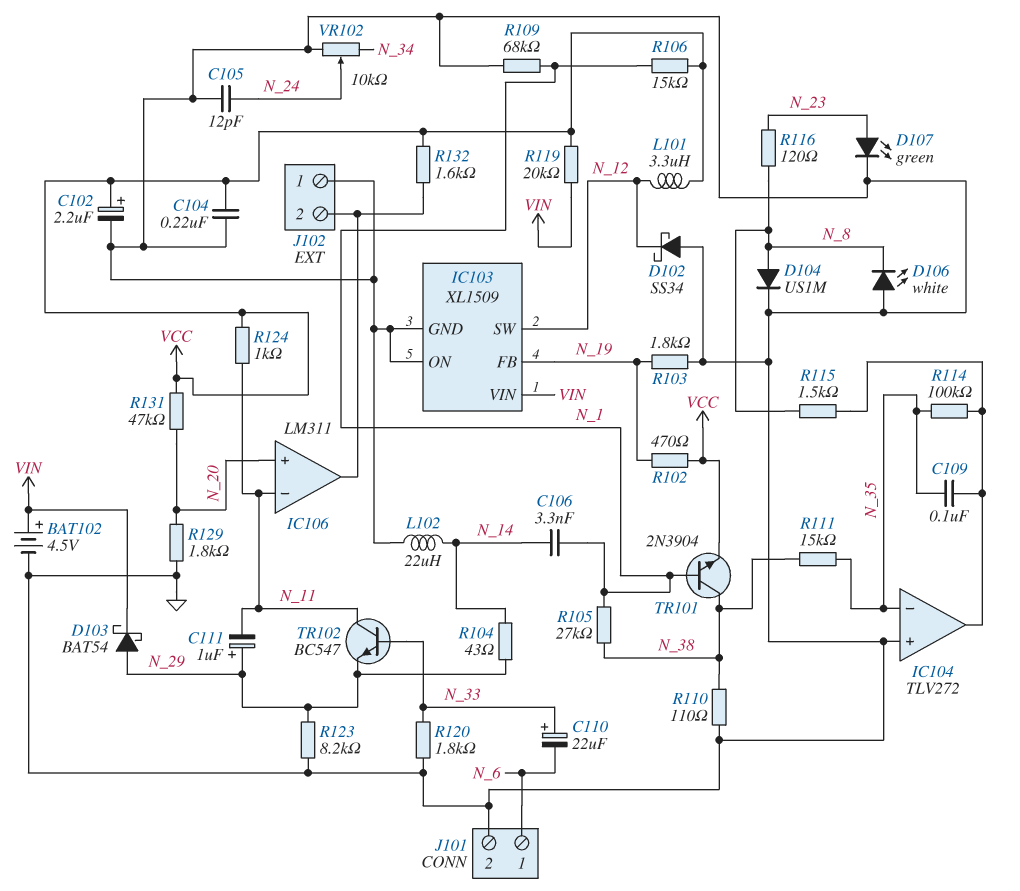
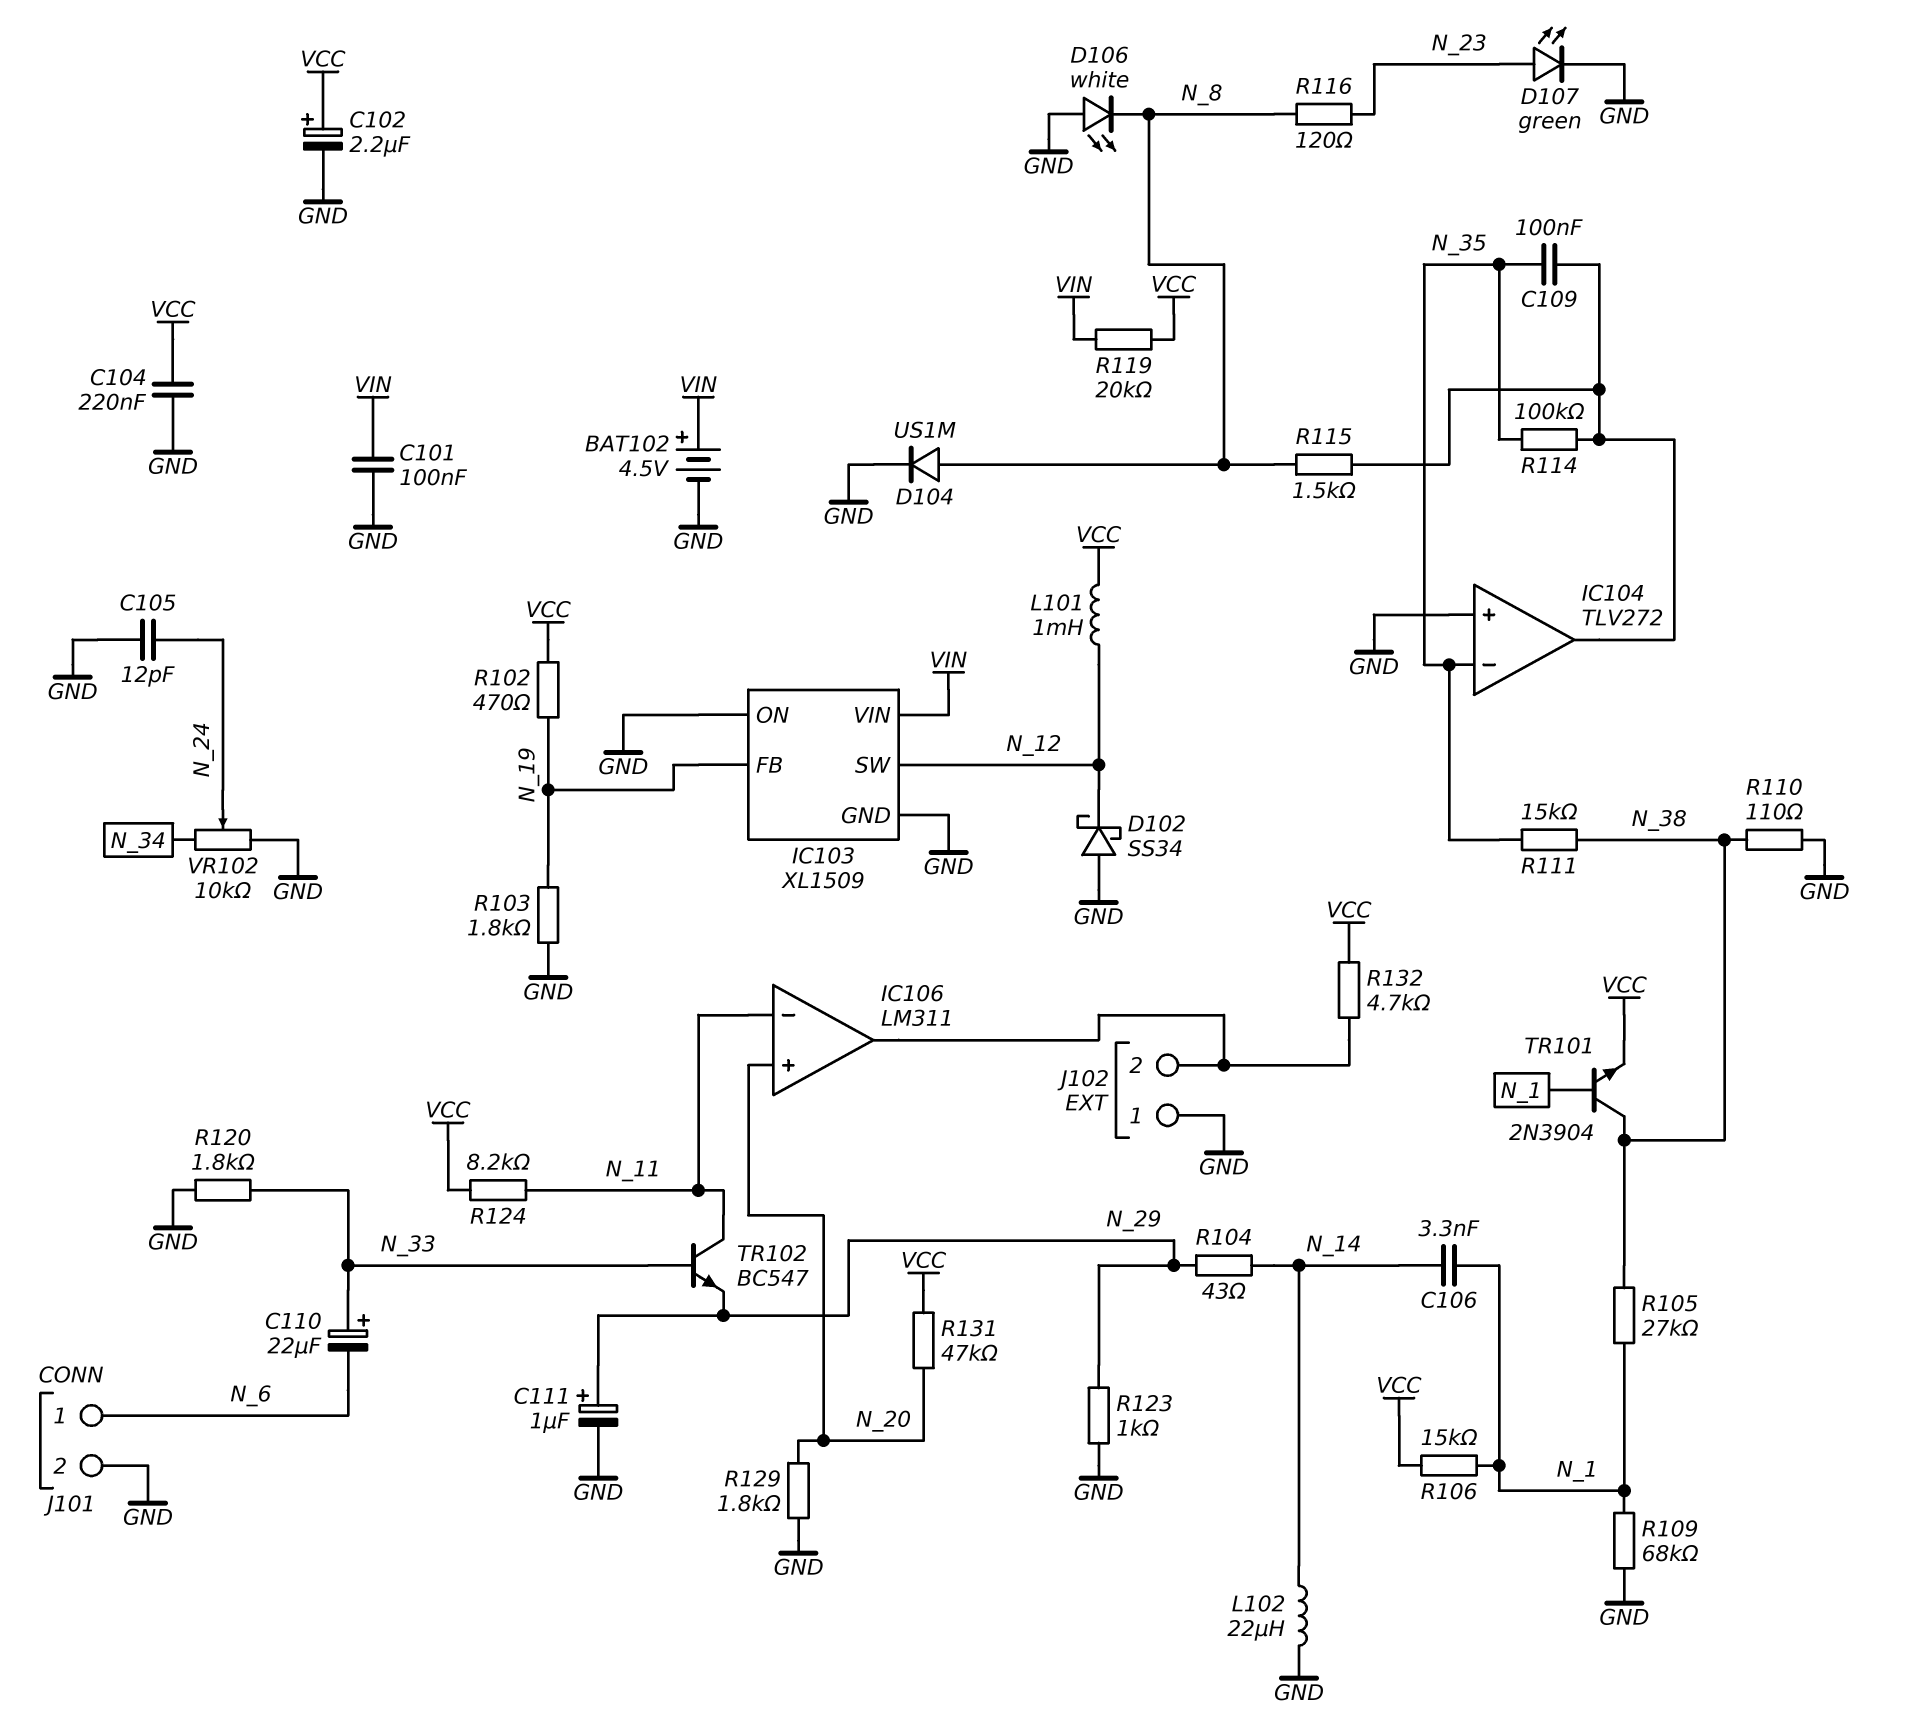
C101: none -> 100nF (GND, VIN)
C111: 1uF (plus N_29, minus N_11) -> 1uF (plus N_29, minus GND)
D103: schottky BAT54 (A N_29, K VIN) -> none
L101: 3.3uH (N_12, VCC) -> 1mH (N_12, VCC)
R123: 8.2k (GND, N_29) -> 1k (GND, N_29)
R124: 1k (N_11, VCC) -> 8.2k (N_11, VCC)
R132: 1.6k (IC106/out, VCC) -> 4.7k (IC106/out, VCC)

